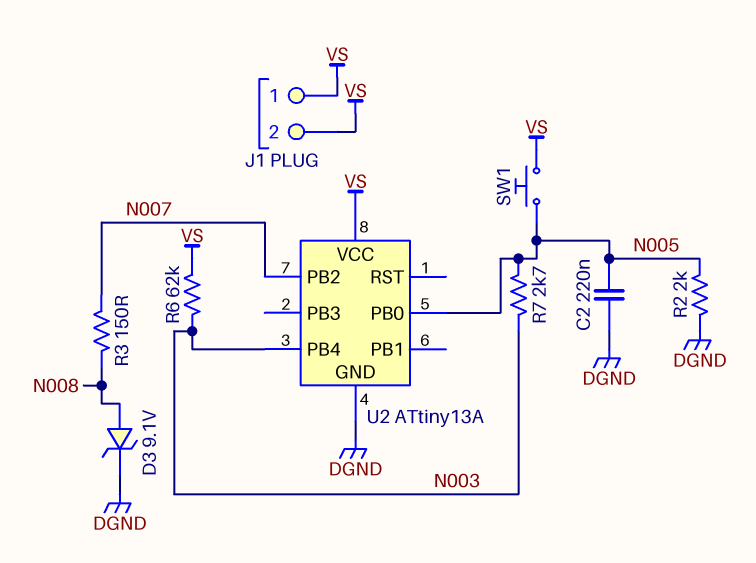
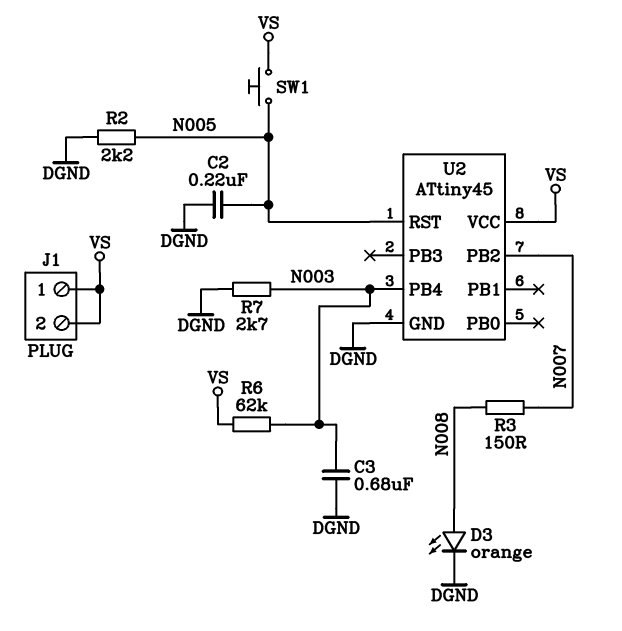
C3: none -> 680nF (DGND, N003)
D3: zener 9.1V (A N008, K DGND) -> LED orange (A N008, K DGND)
R2: 2k (DGND, N005) -> 2.2k (DGND, N005)
R7: 2.7k (N003, N005) -> 2.7k (DGND, N003)
U2: ATtiny13A -> ATtiny45
U2 pin PB0: N005 -> none
U2 pin RST: none -> N005

